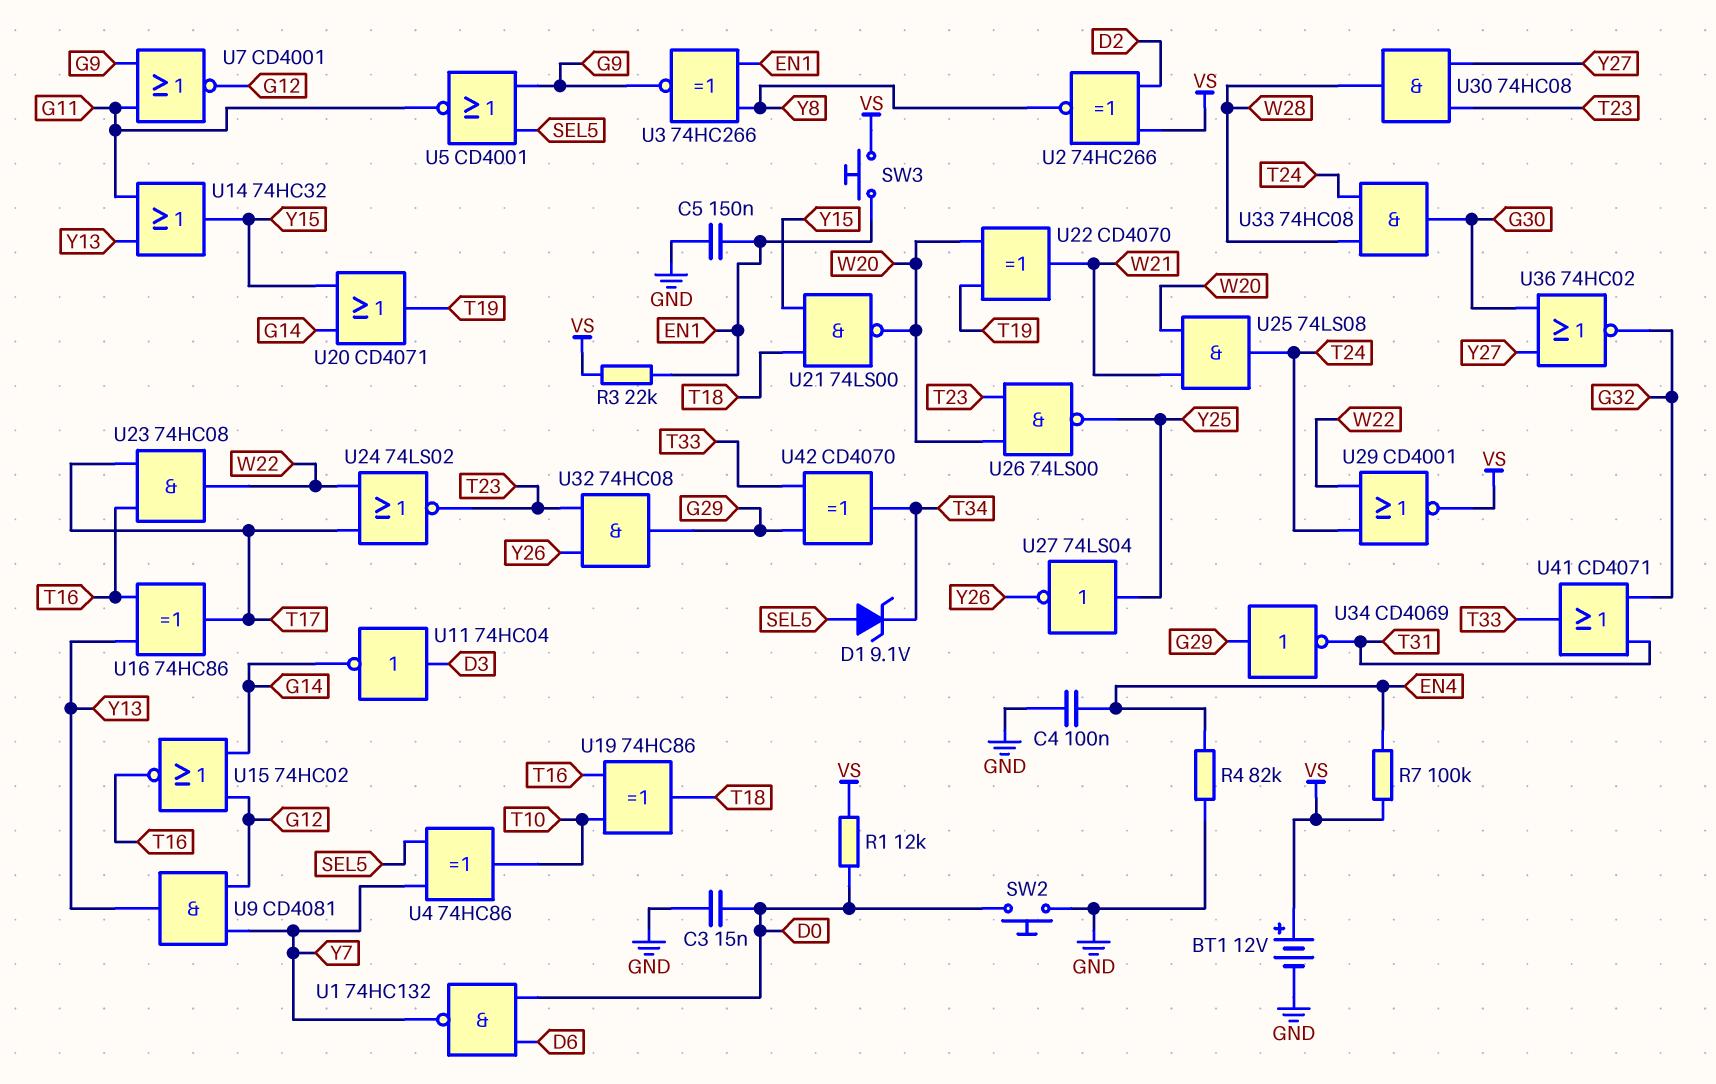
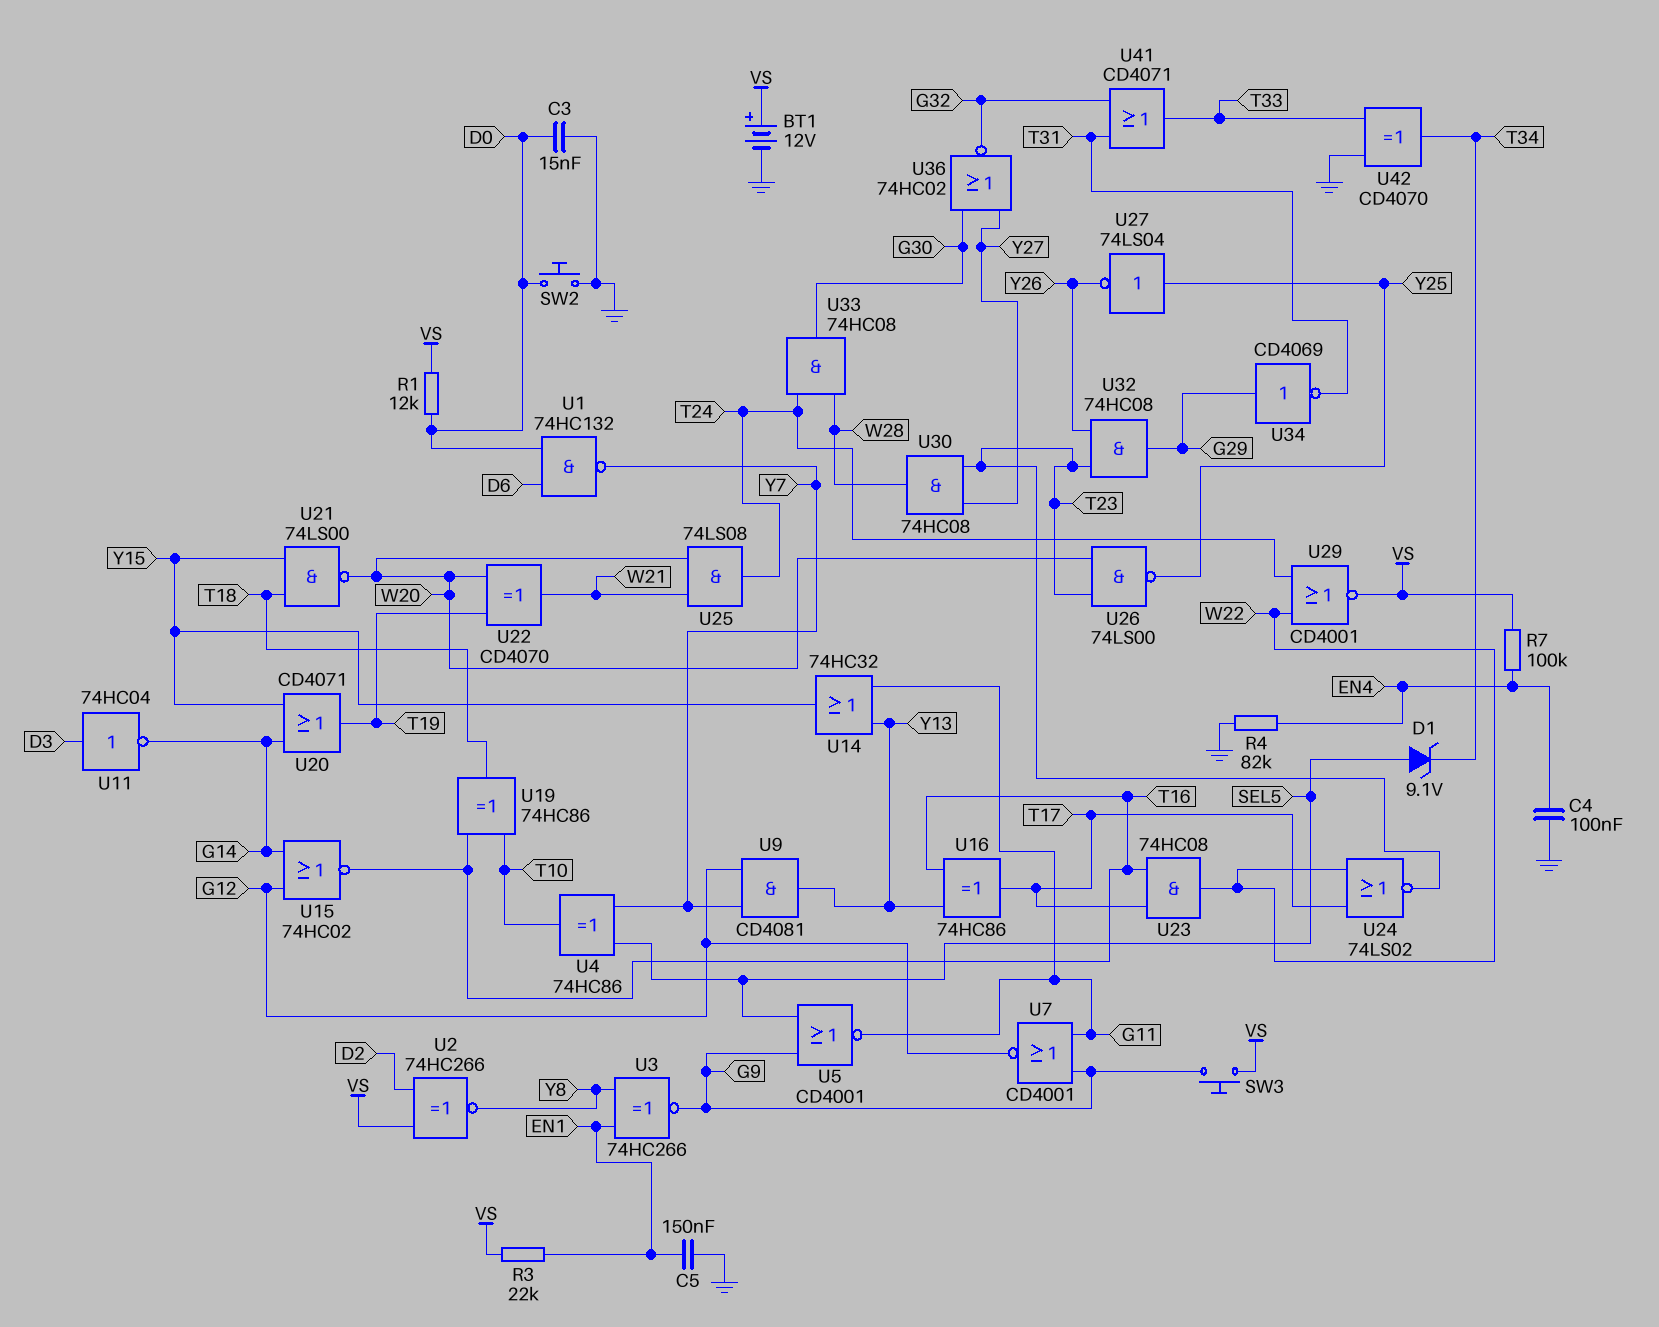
SW3: button (EN1, VS) -> button (G9, VS)
U42: XOR CD4070 (in G29, in T33, out T34) -> XOR CD4070 (in GND, in T33, out T34)

